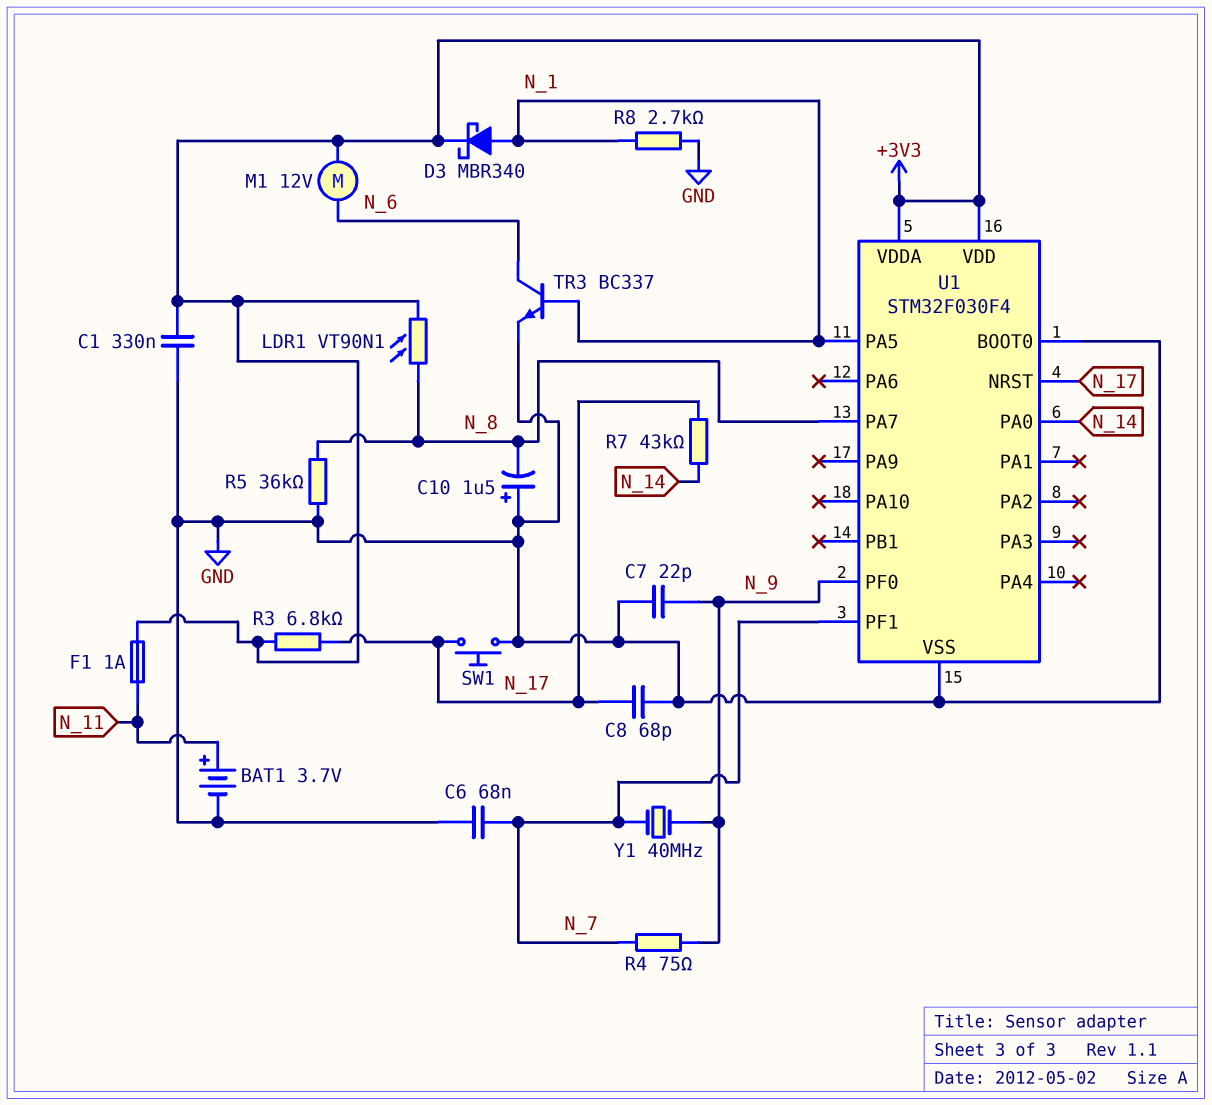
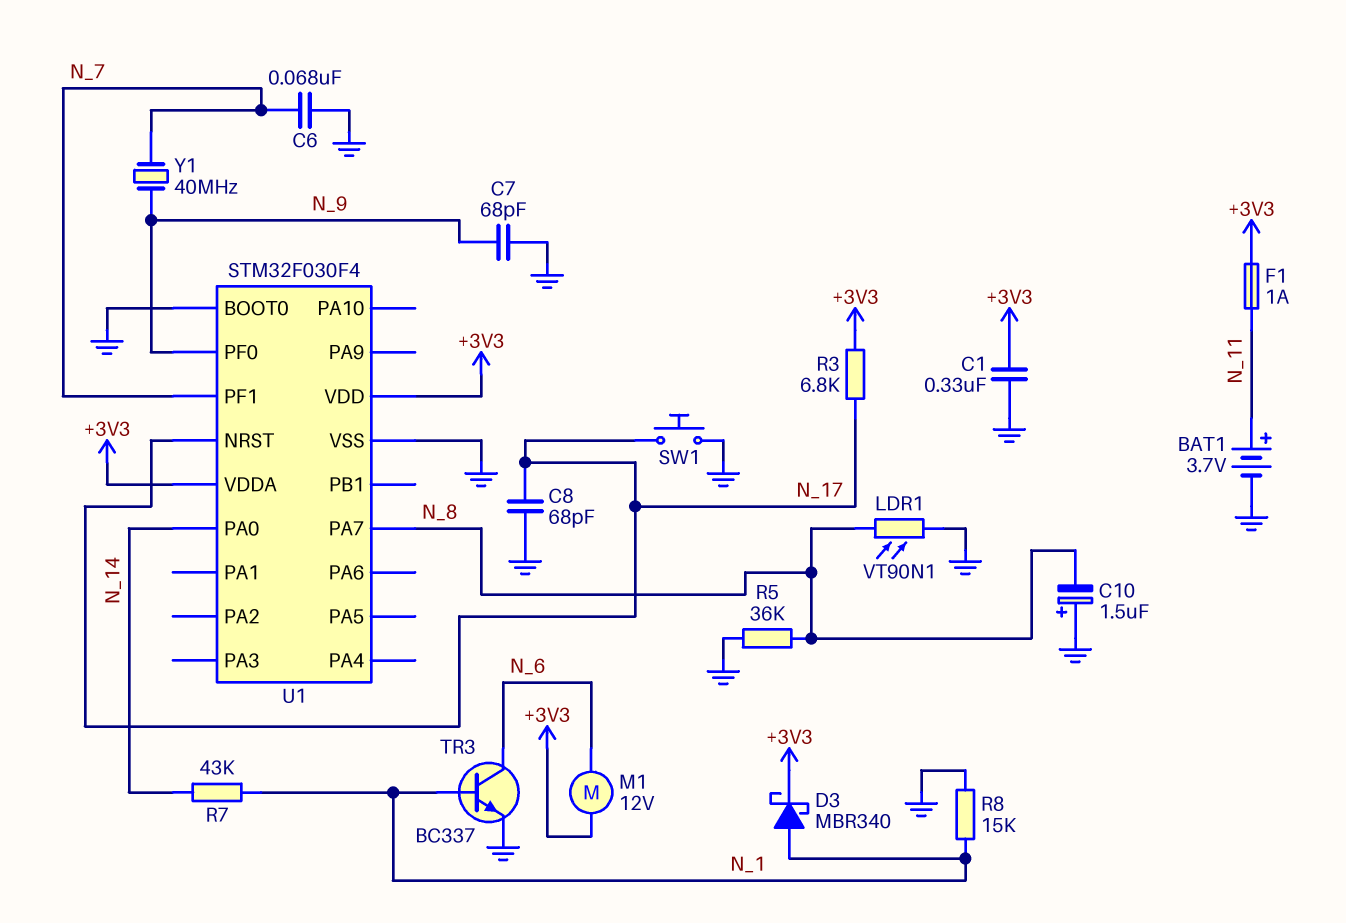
C7: 22pF (GND, N_9) -> 68pF (GND, N_9)
LDR1: VT90N1 (+3V3, N_8) -> VT90N1 (GND, N_8)
R4: 75 (N_7, N_9) -> none
R7: 43k (N_14, N_17) -> 43k (N_1, N_14)
R8: 2.7k (GND, N_1) -> 15k (GND, N_1)
U1 pin PA5: N_1 -> none

